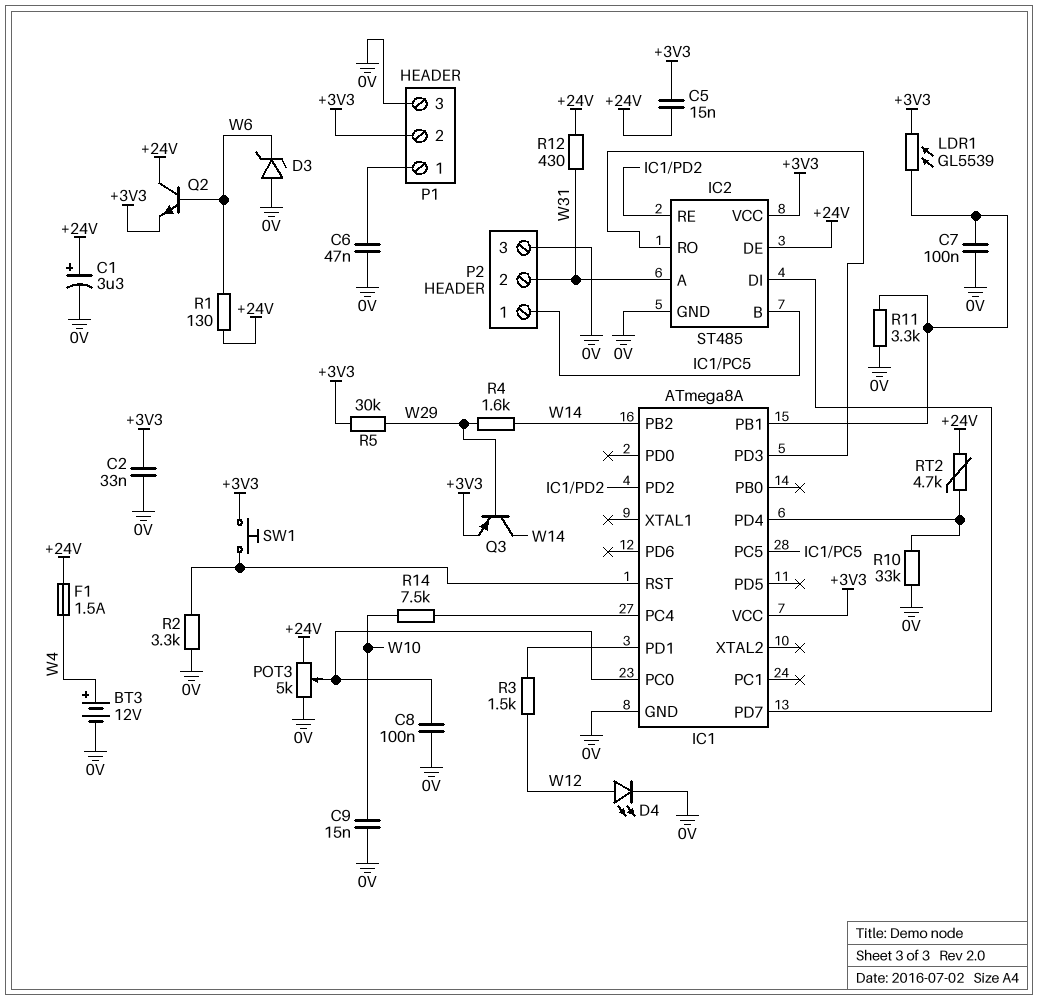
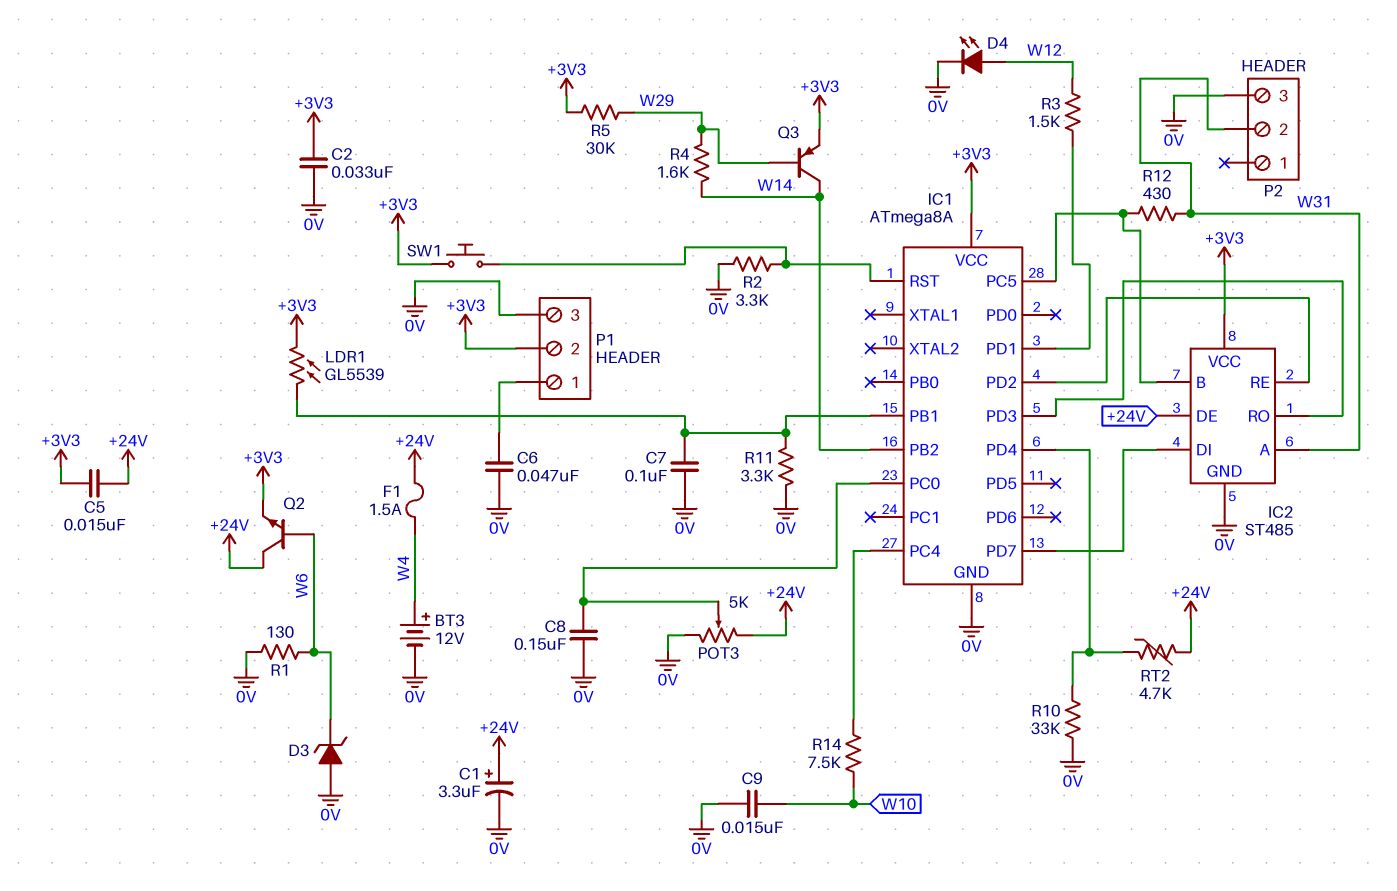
C8: 100nF (0V, IC1/PC0) -> 150nF (0V, IC1/PC0)
P2 pin 1: IC1/PC5 -> none
R1: 130 (+24V, W6) -> 130 (0V, W6)
R12: 430 (+24V, W31) -> 430 (IC1/PC5, W31)

